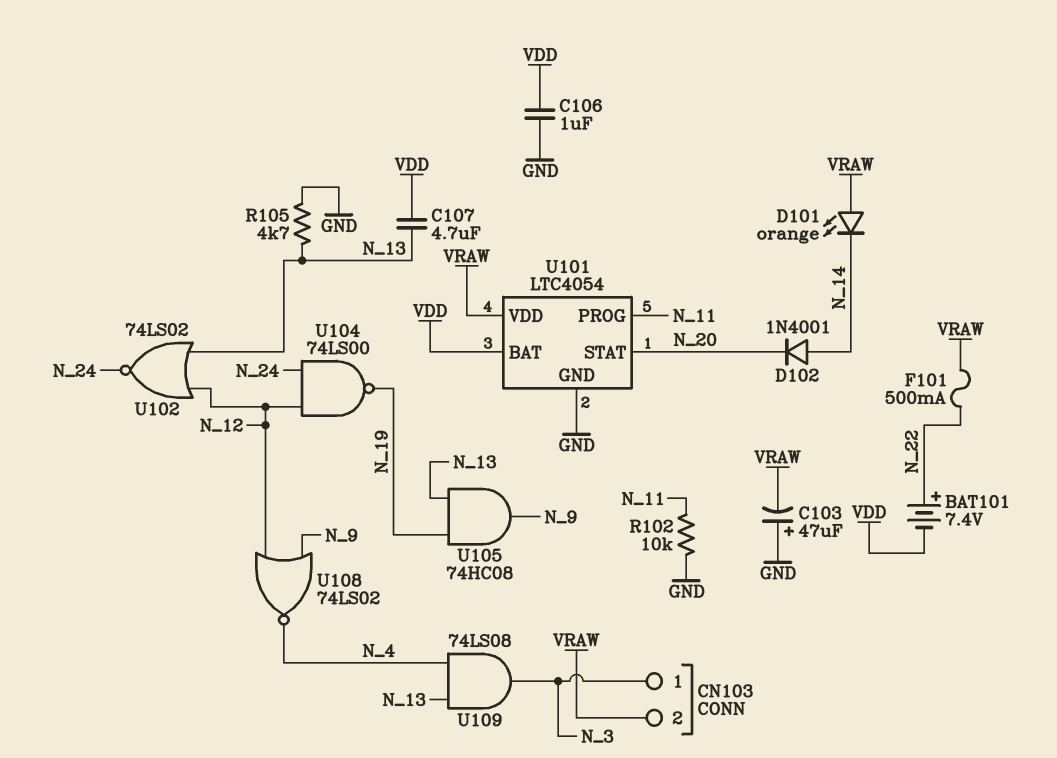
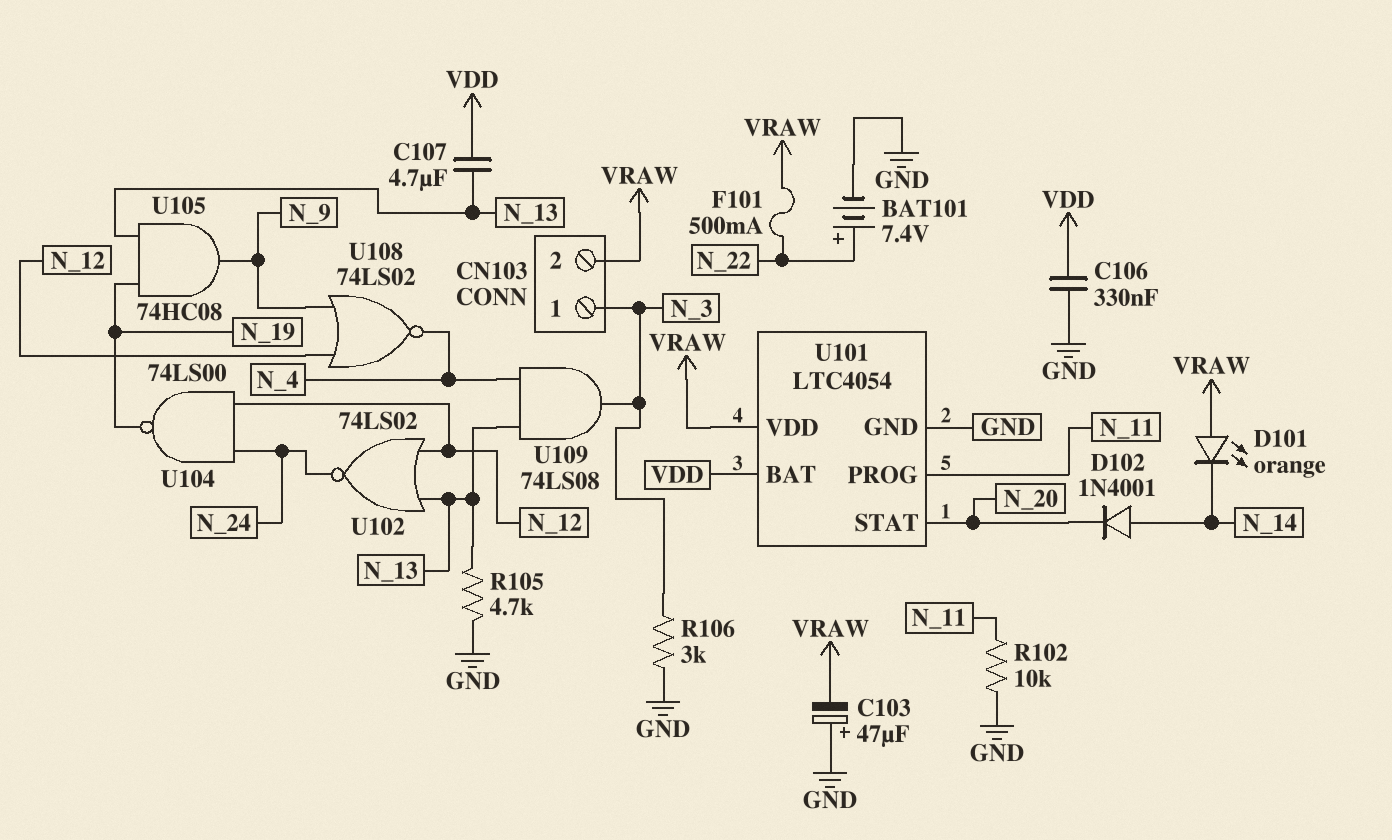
BAT101: 7.4V (plus N_22, minus VDD) -> 7.4V (plus N_22, minus GND)
C106: 1uF (GND, VDD) -> 330nF (GND, VDD)
R106: none -> 3k (GND, N_3)

